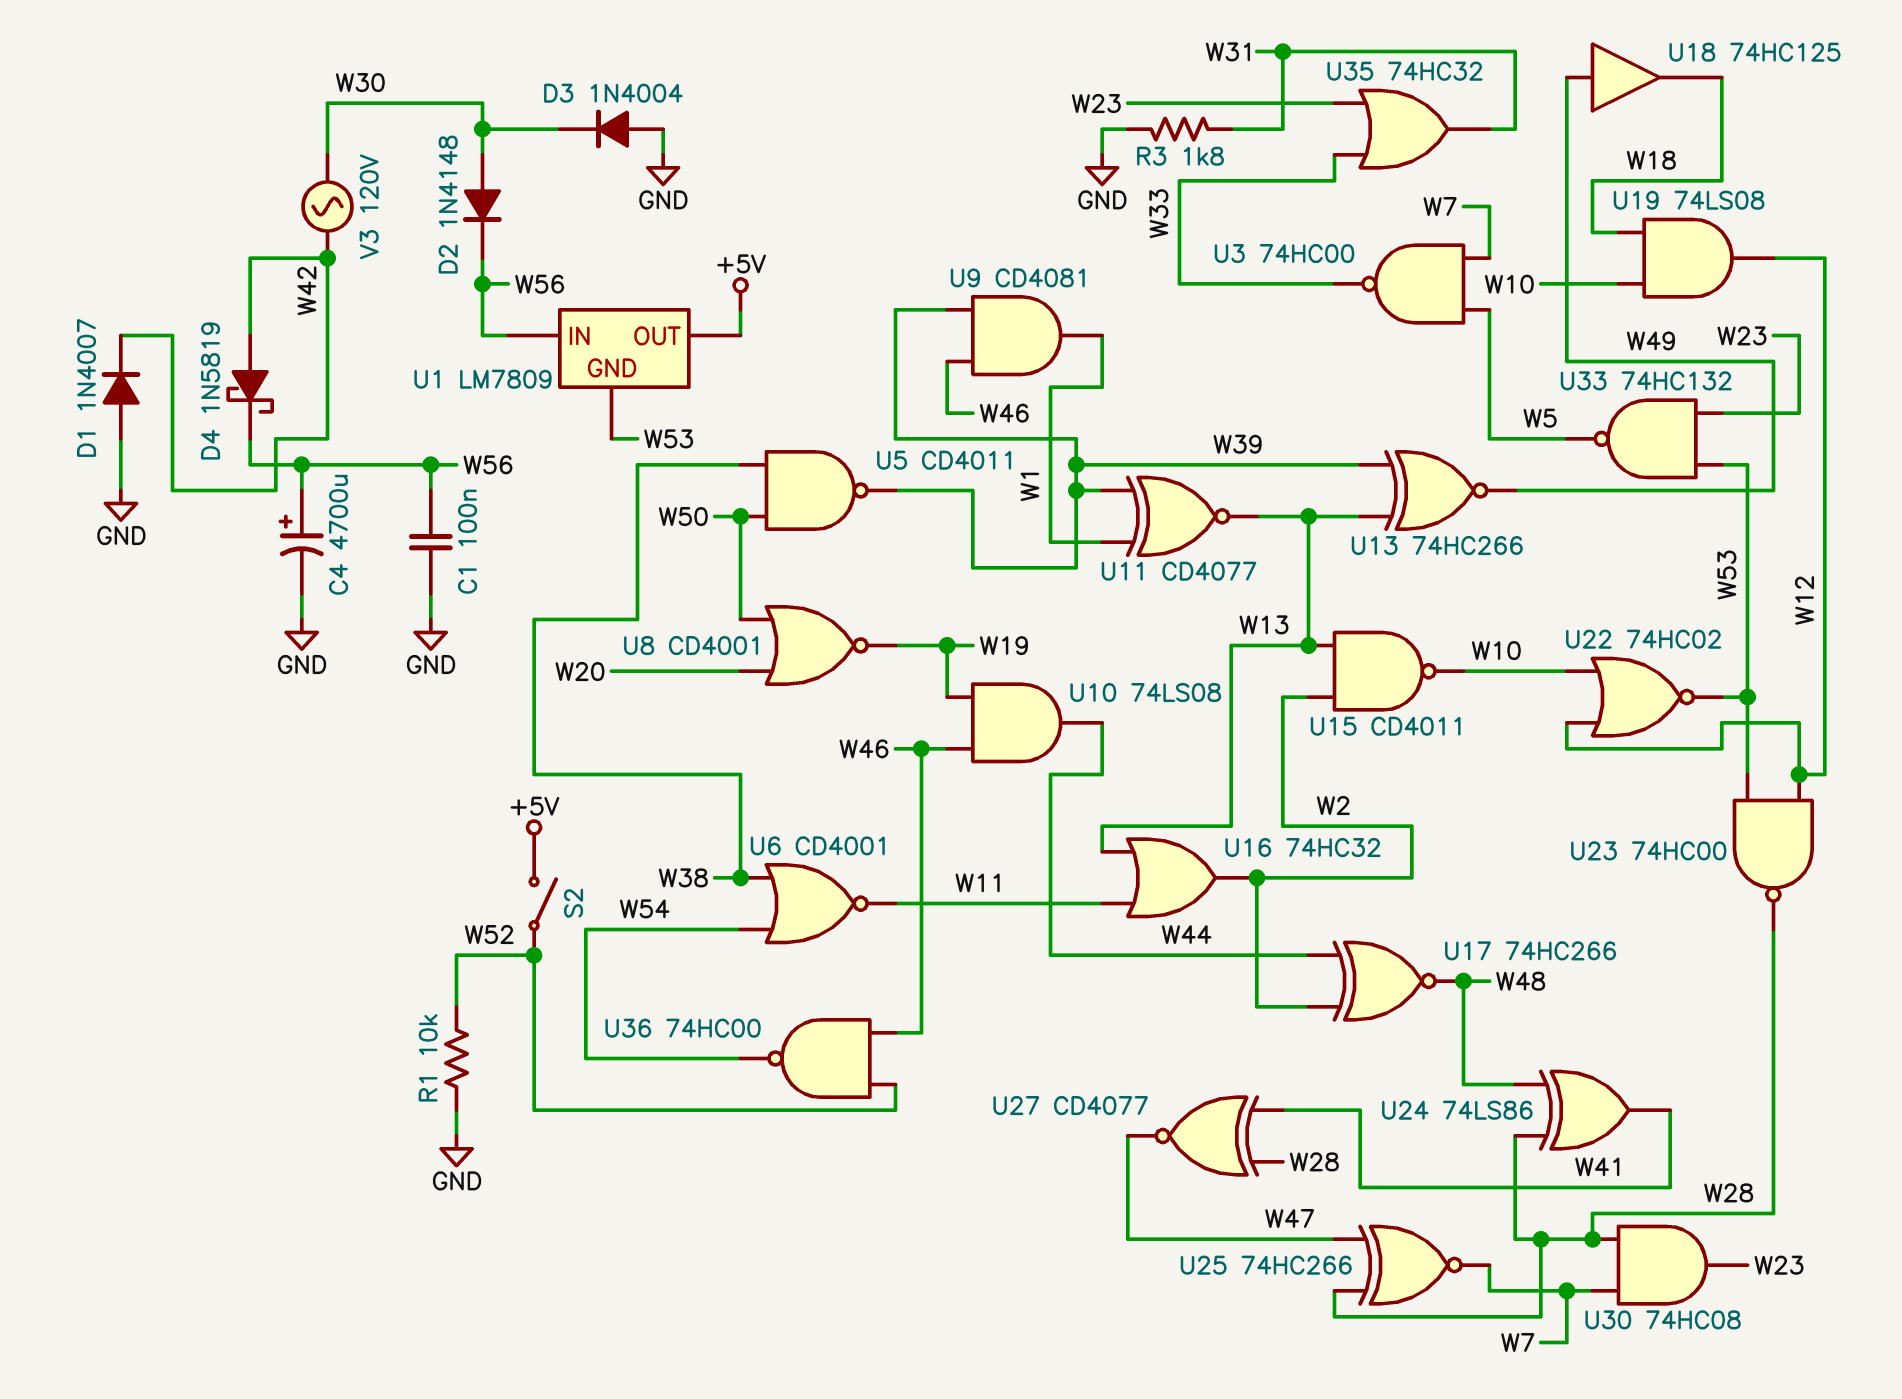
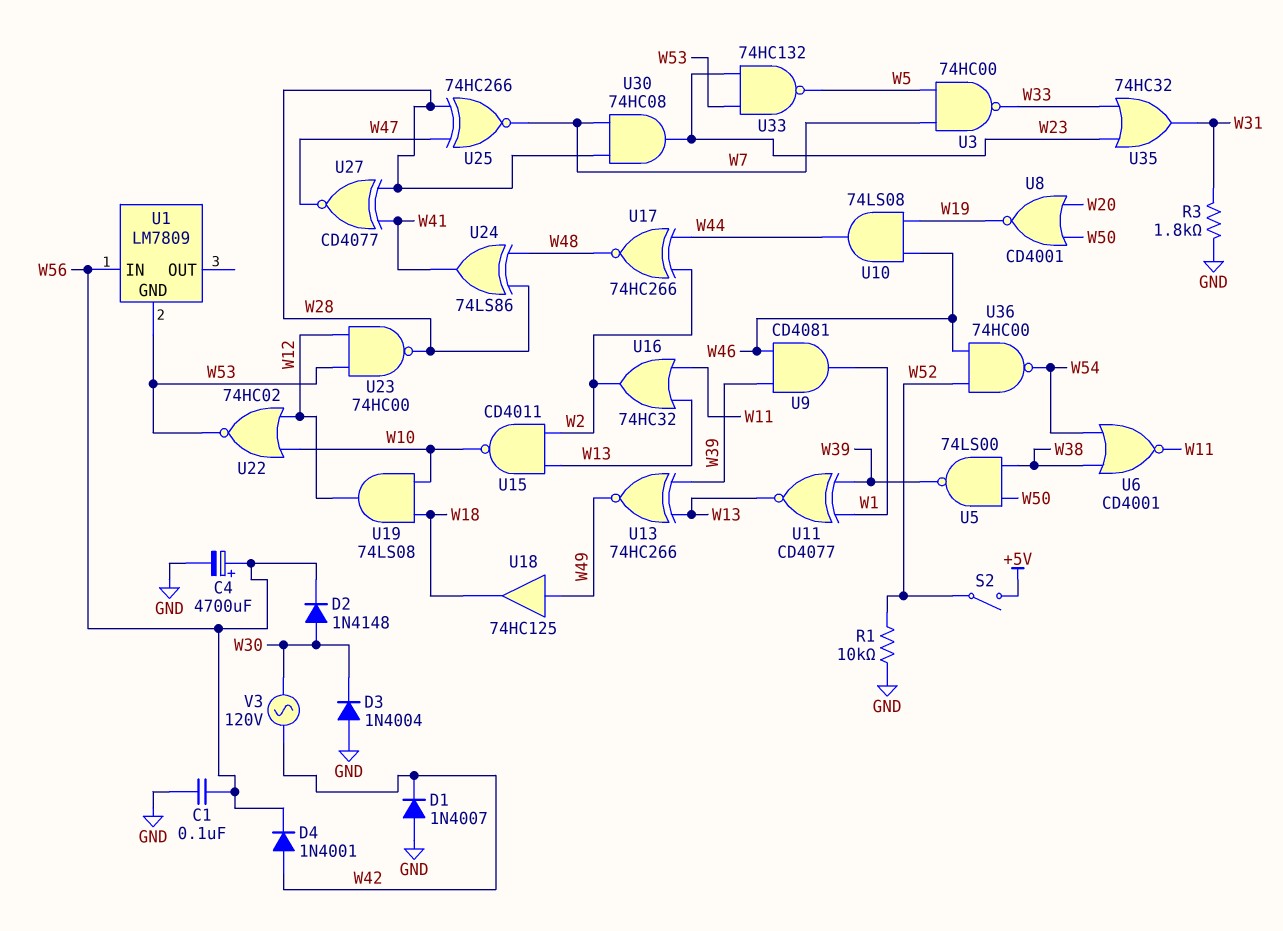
D4: schottky 1N5819 (A W42, K W56) -> diode 1N4001 (A W42, K W56)
U1 pin OUT: +5V -> none
U5: NAND CD4011 (in W38, in W50, out W39) -> NAND 74LS00 (in W38, in W50, out W39)

